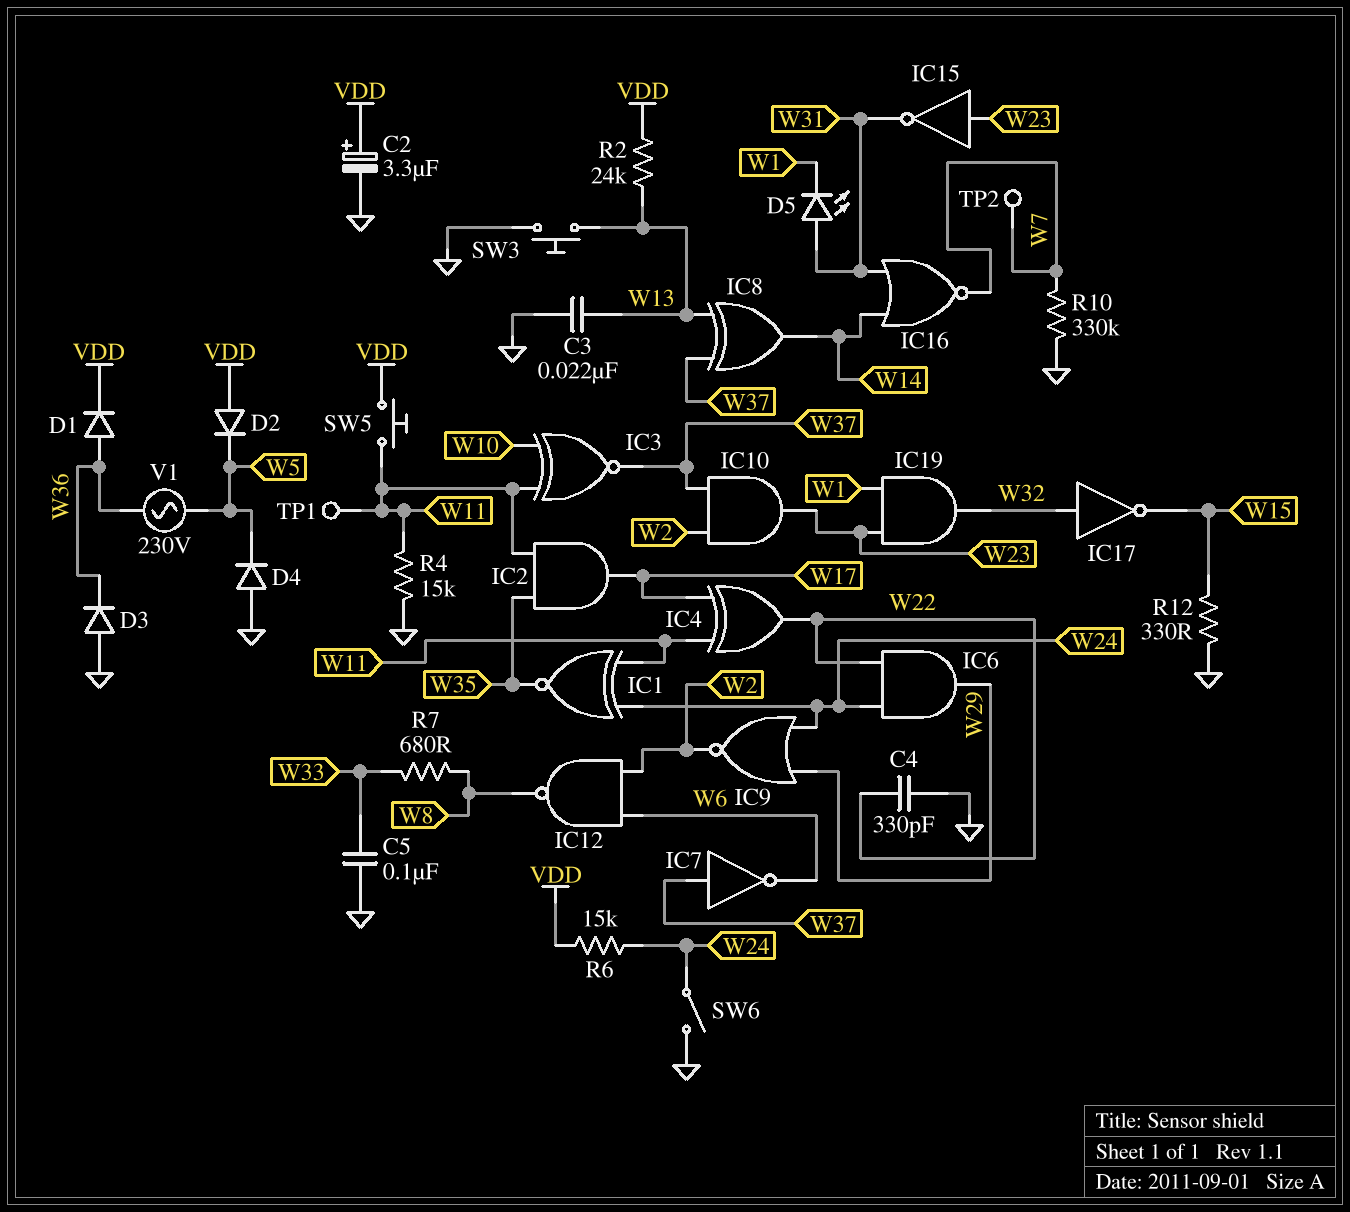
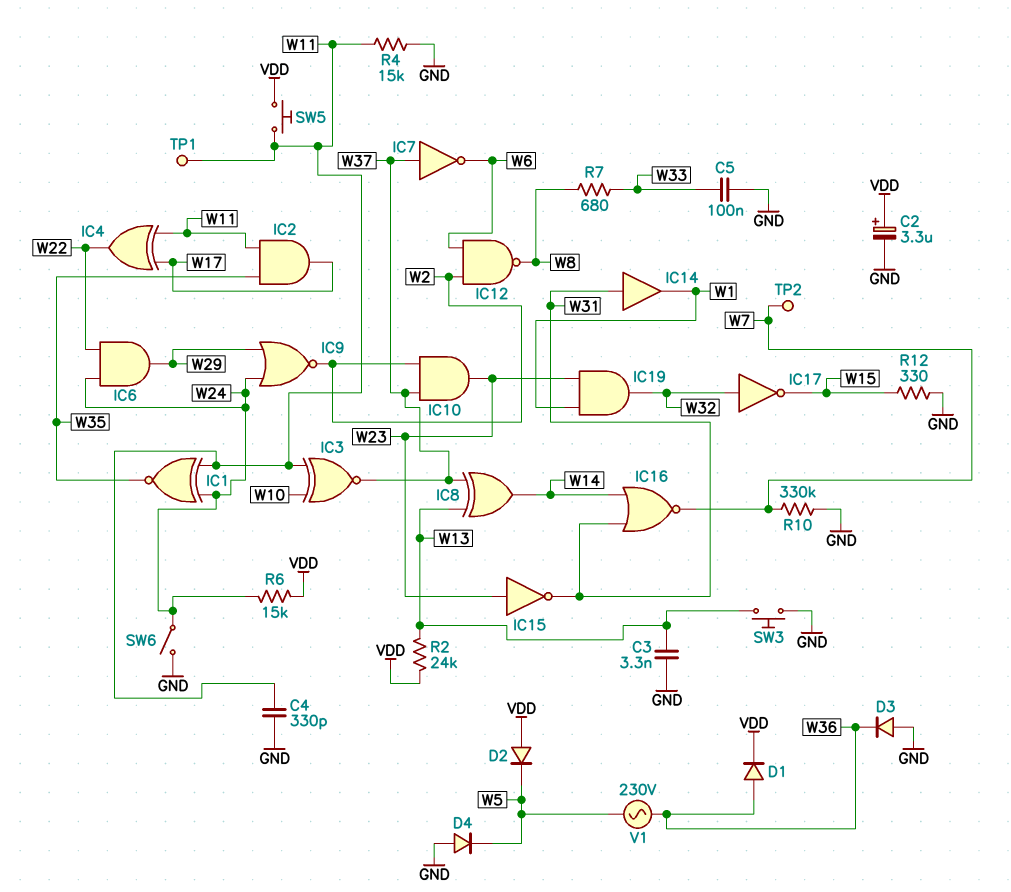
C3: 22nF (GND, W13) -> 3.3nF (GND, W13)
C4: 330pF (GND, W22) -> 330pF (GND, W11)
D5: LED (A W31, K W1) -> none
IC14: none -> buffer (in W31, out W1)

